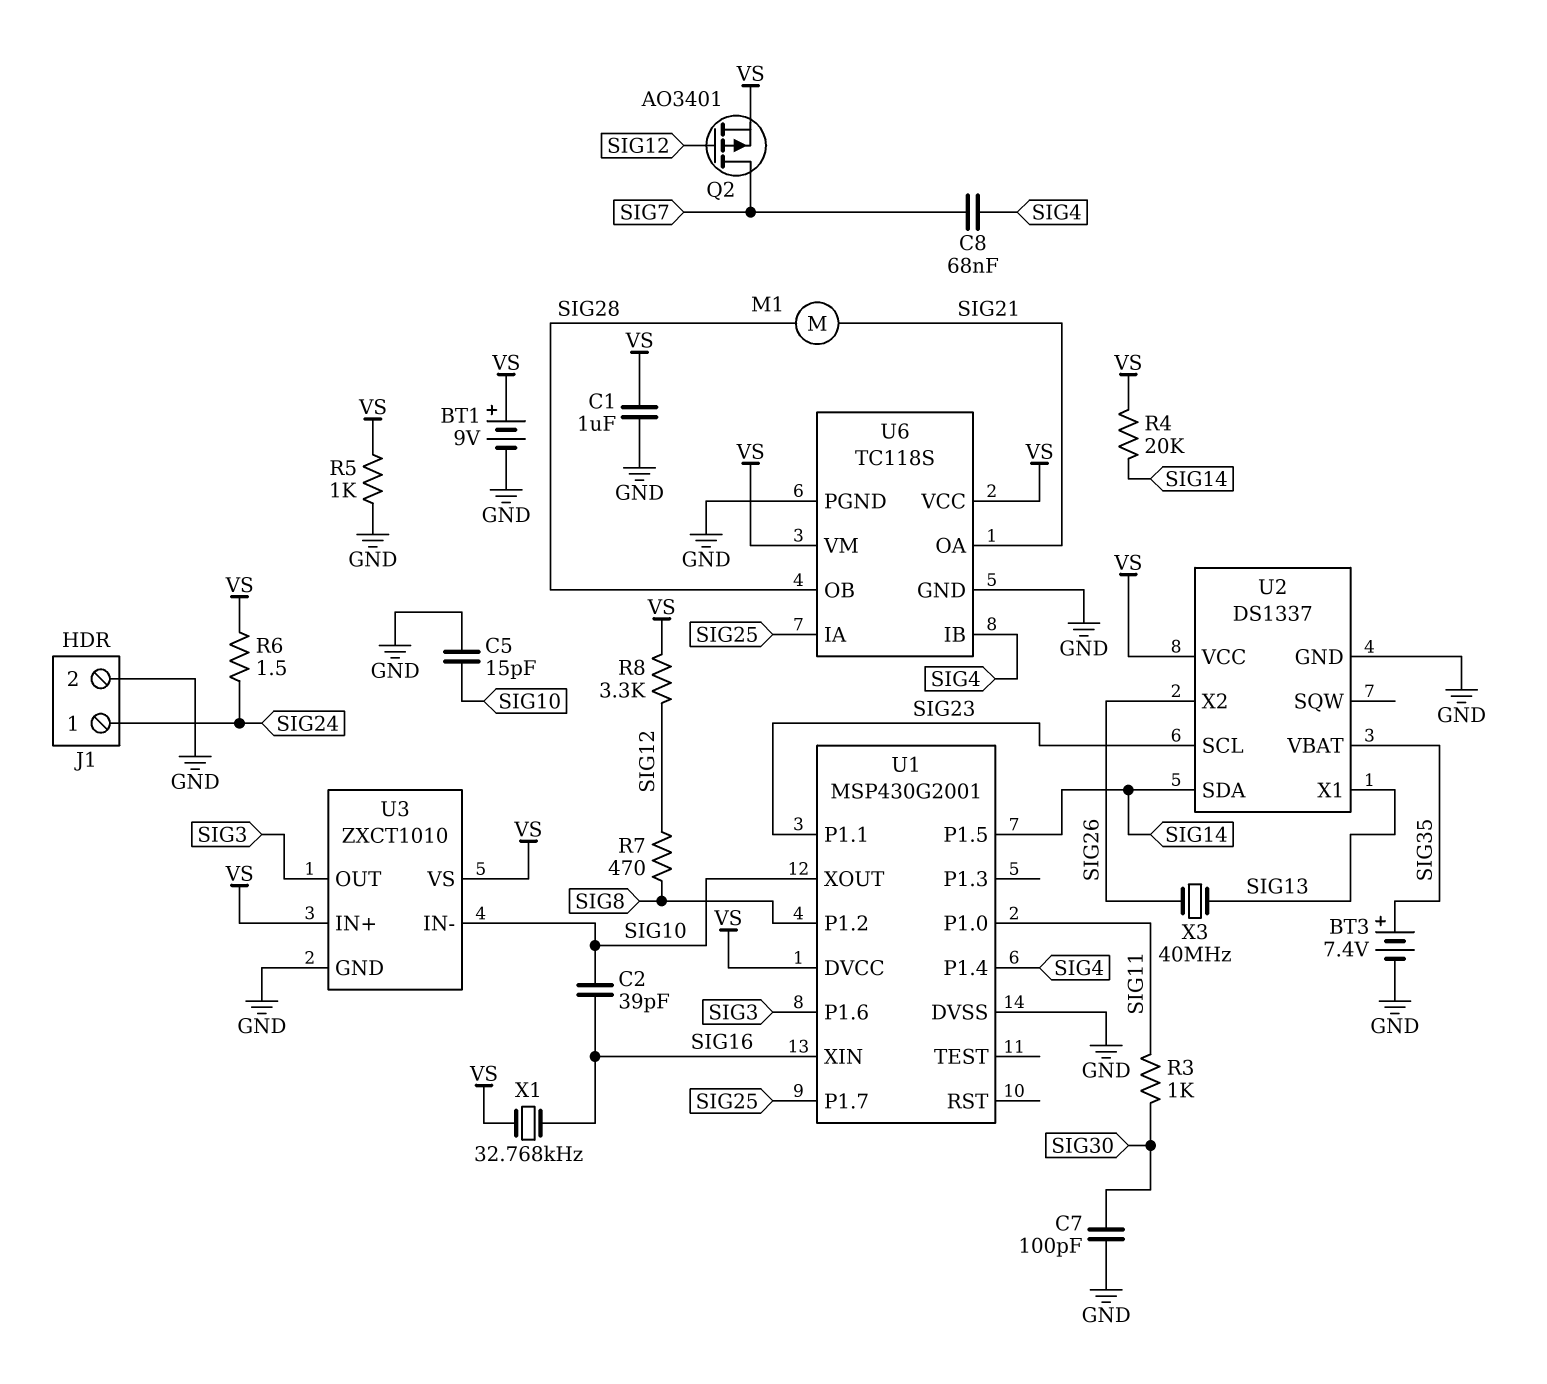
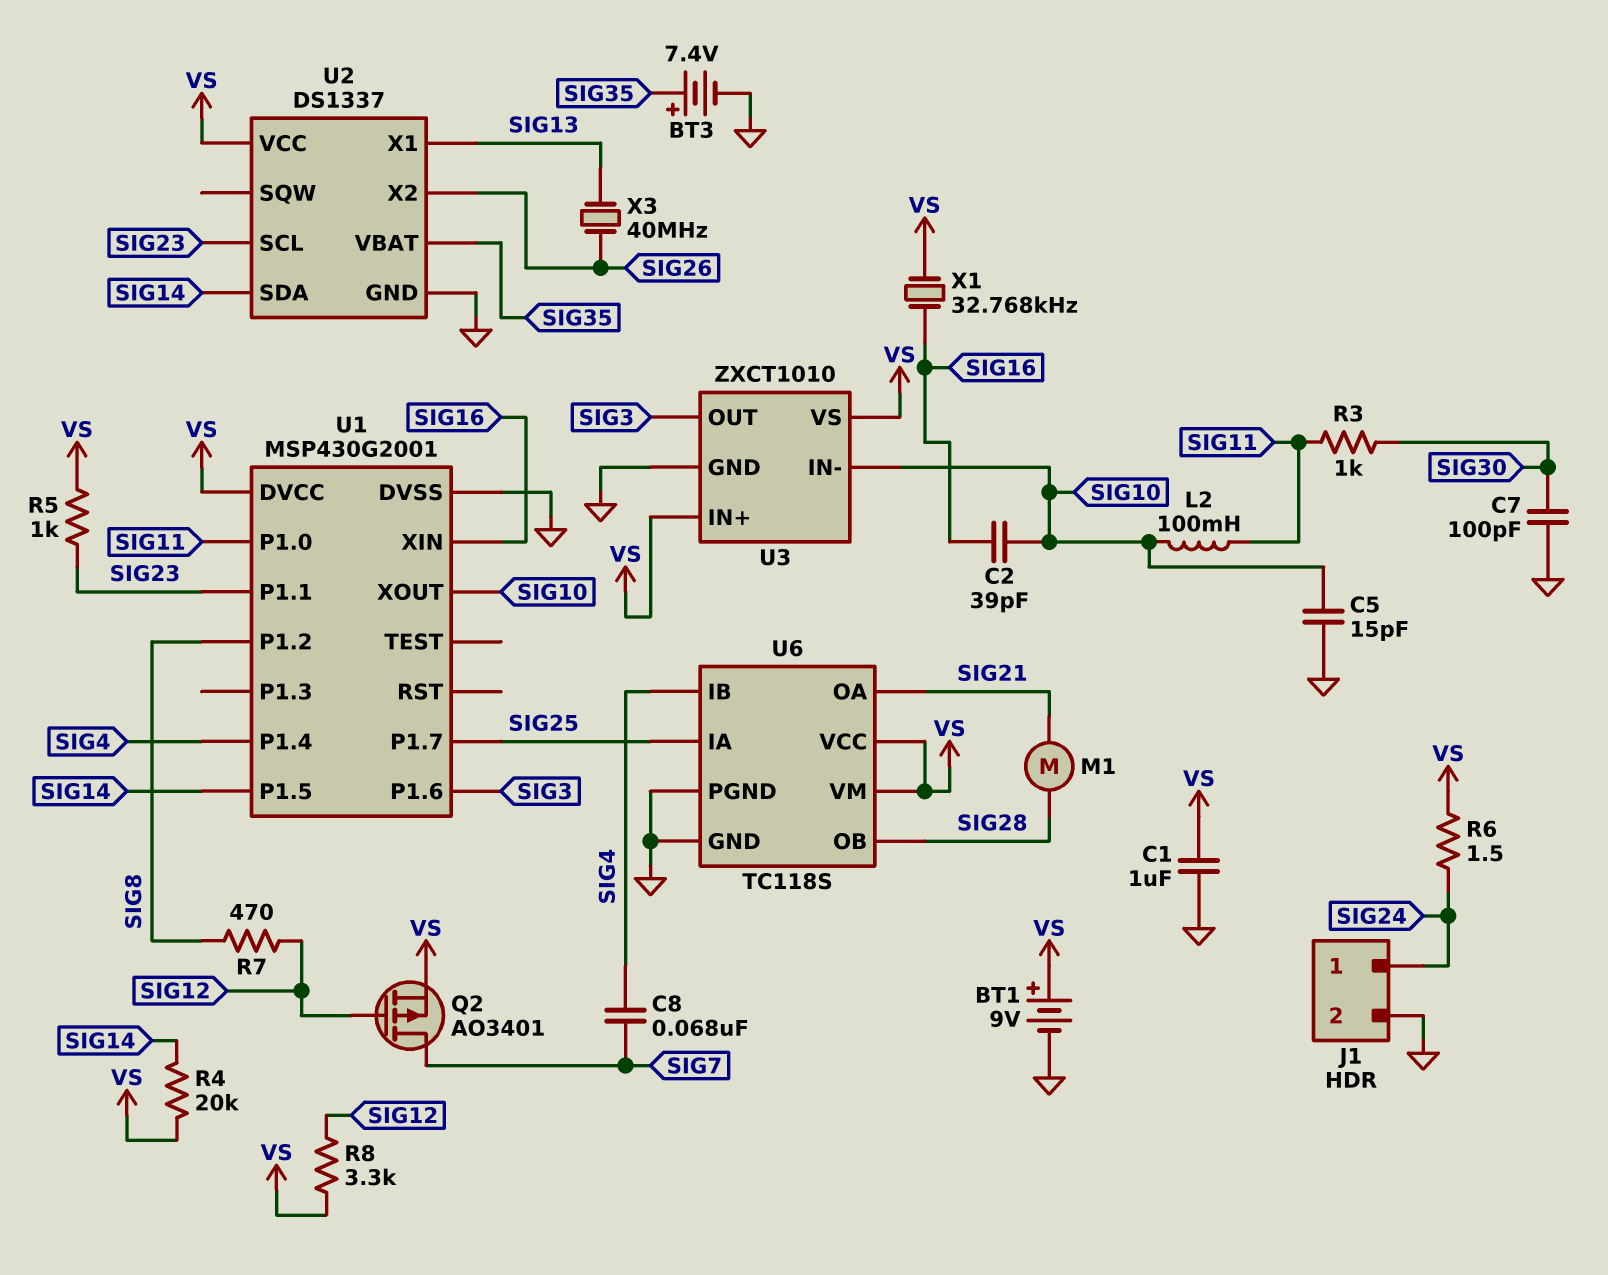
L2: none -> 100mH (SIG10, SIG11)
R5: 1k (GND, VS) -> 1k (SIG23, VS)

